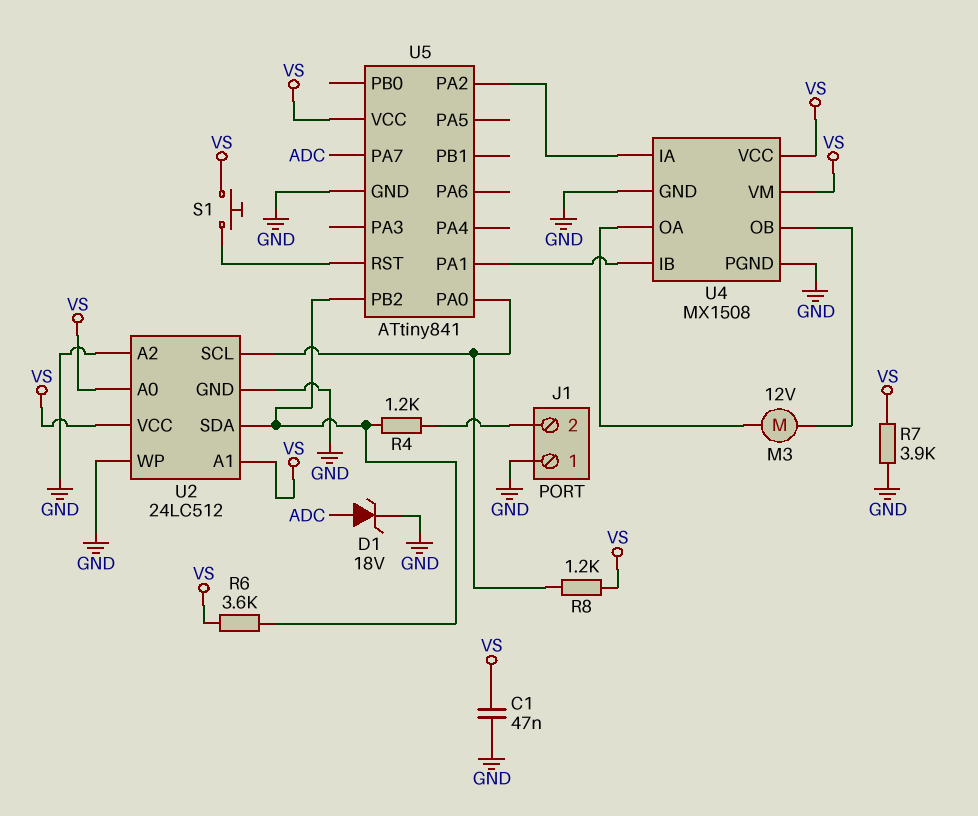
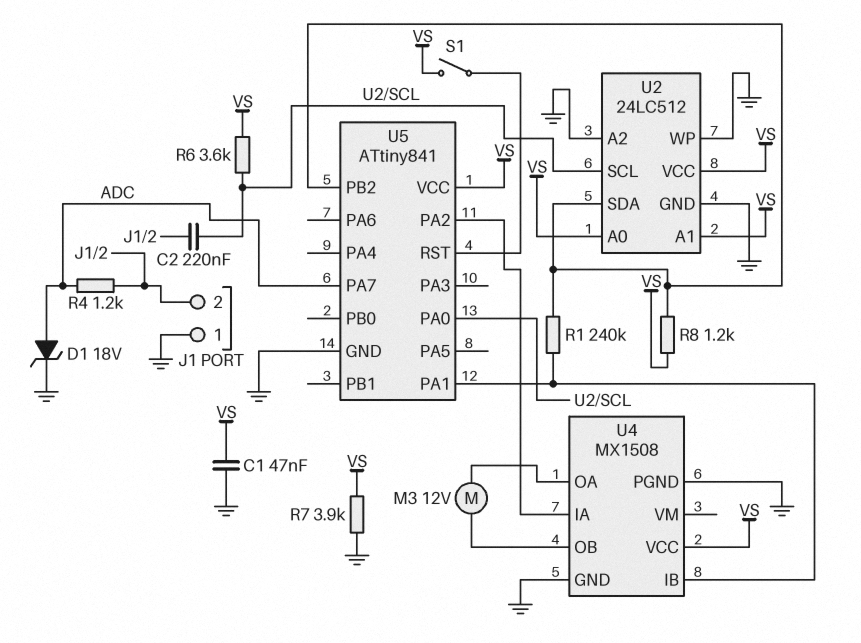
C2: none -> 220nF (J1/2, U2/SCL)
R1: none -> 240k (U2/SDA, U4/IB)
R4: 1.2k (J1/2, U2/SDA) -> 1.2k (ADC, J1/2)
R6: 3.6k (U2/SDA, VS) -> 3.6k (U2/SCL, VS)
R8: 1.2k (U2/SCL, VS) -> 1.2k (U2/SDA, VS)
S1: button (U5/RST, VS) -> switch (U5/RST, VS)
U4 pin VM: VS -> none

